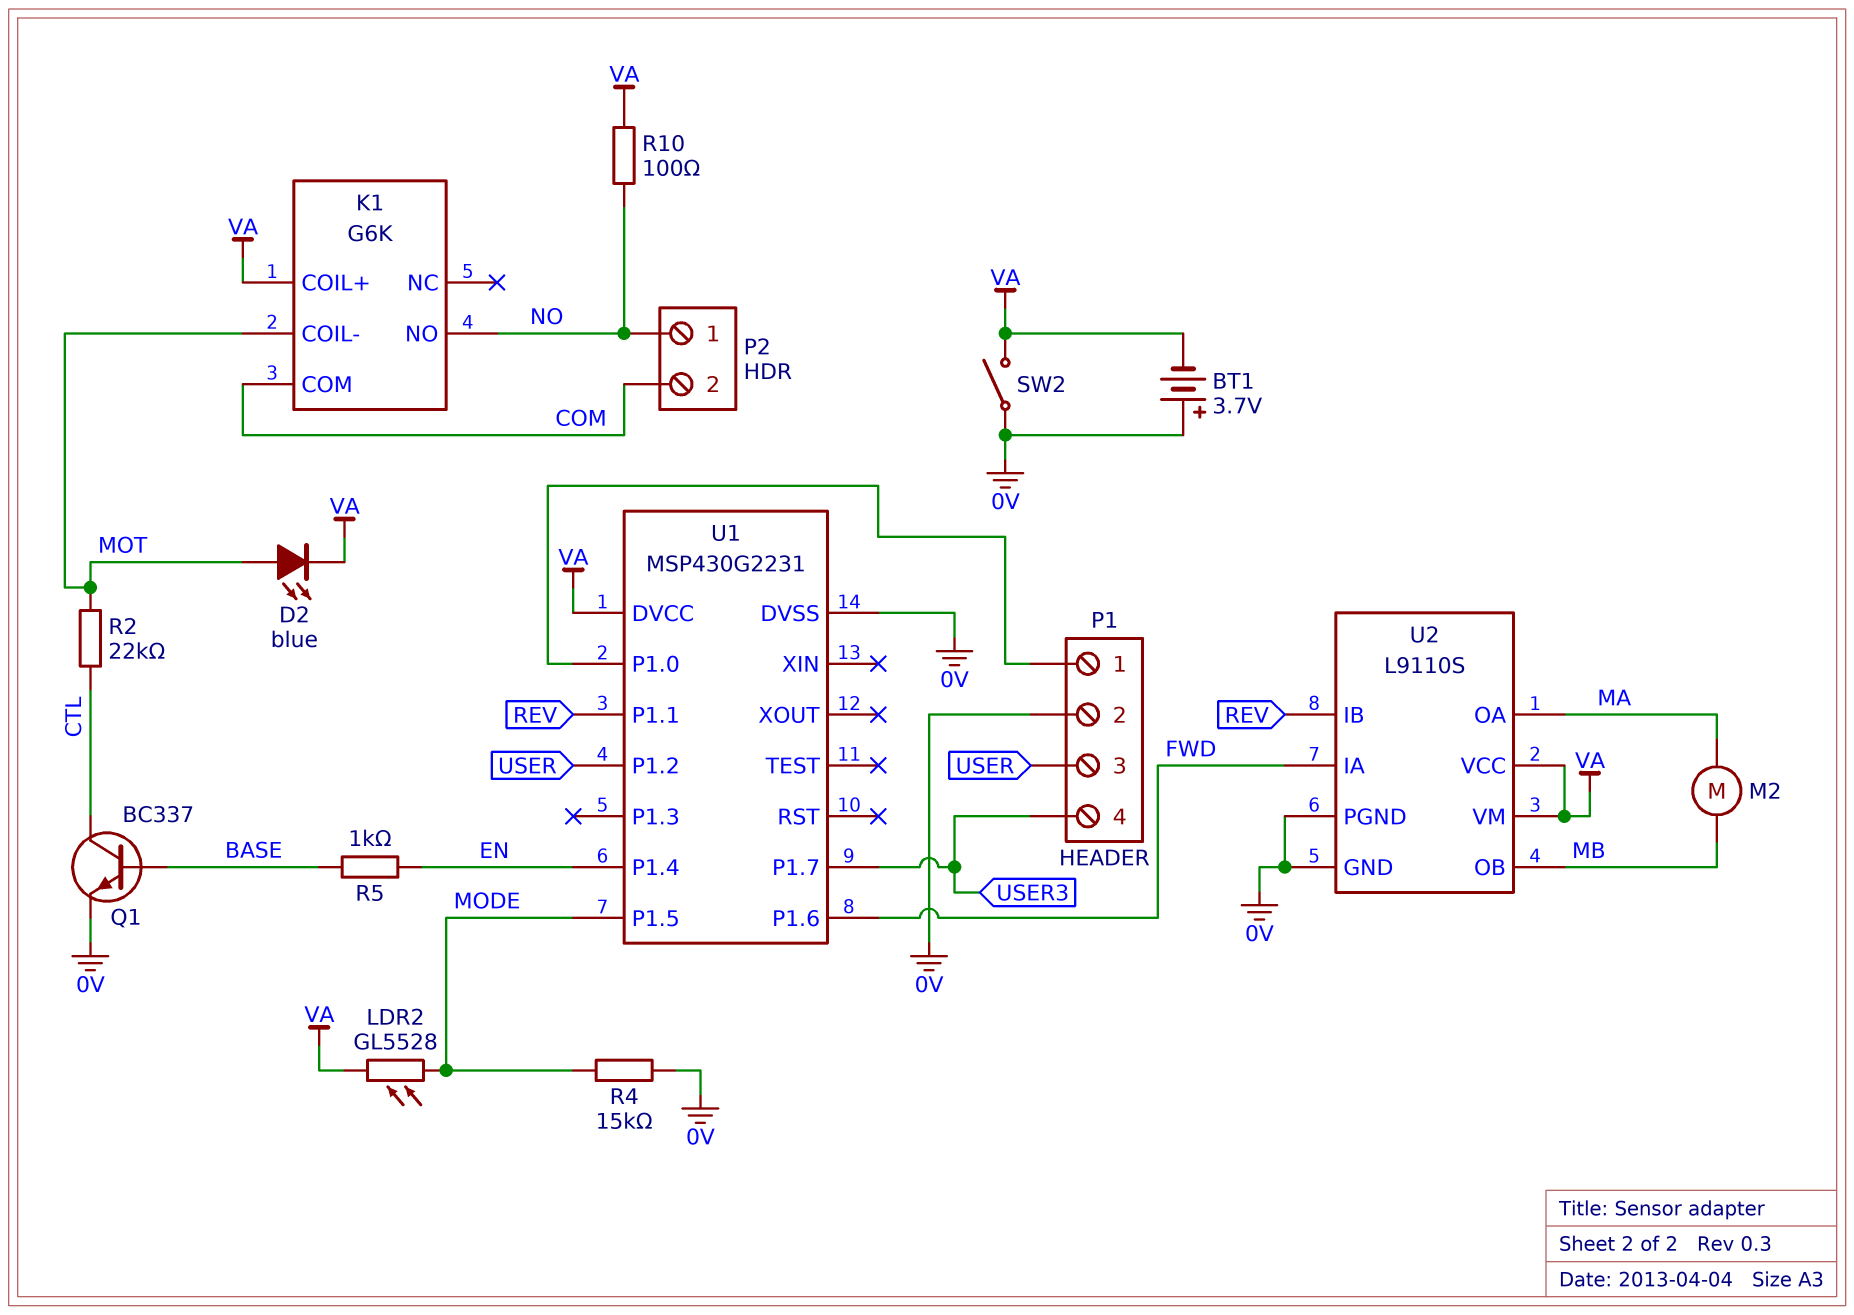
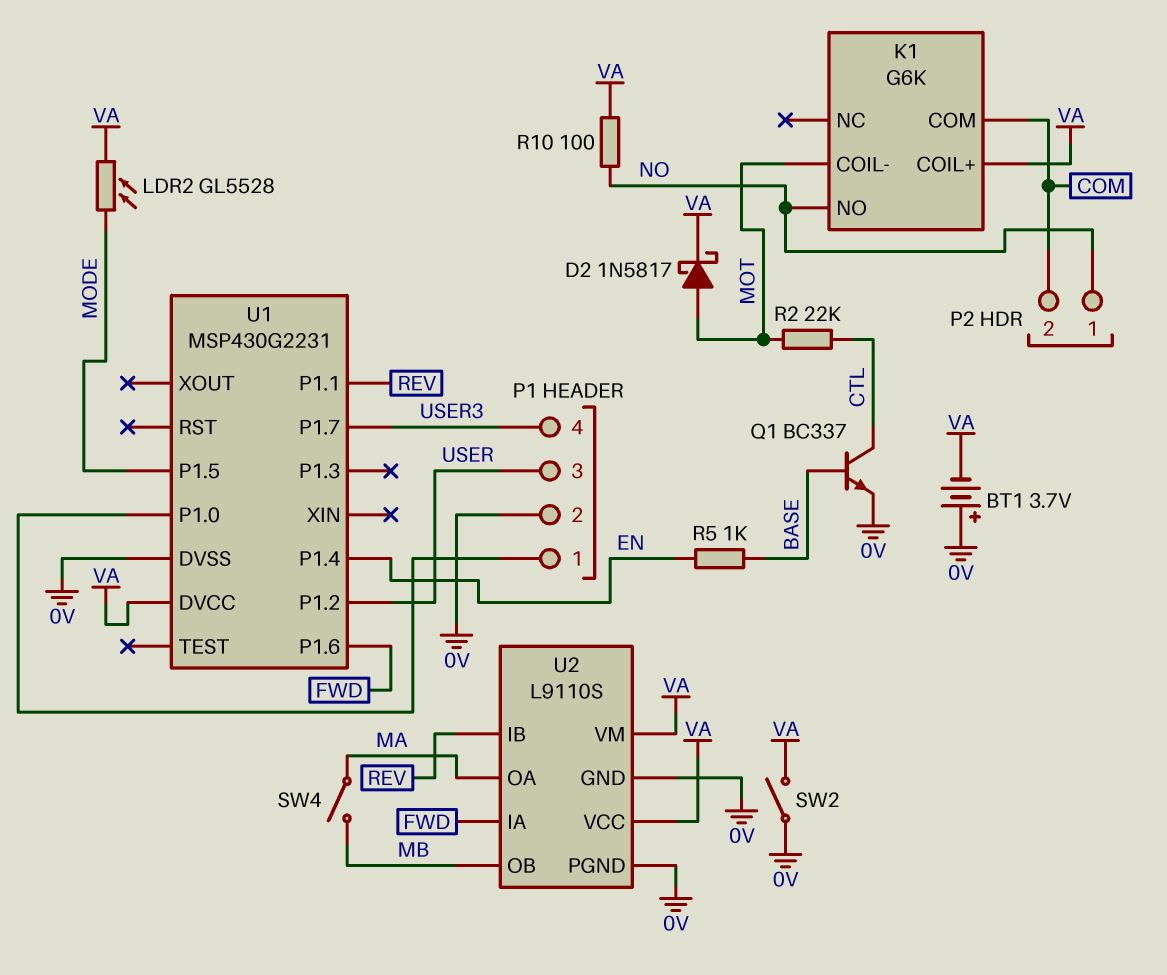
D2: LED blue (A MOT, K VA) -> schottky 1N5817 (A MOT, K VA)
M2: motor (MA, MB) -> none
R4: 15k (0V, MODE) -> none
SW4: none -> switch (MA, MB)

